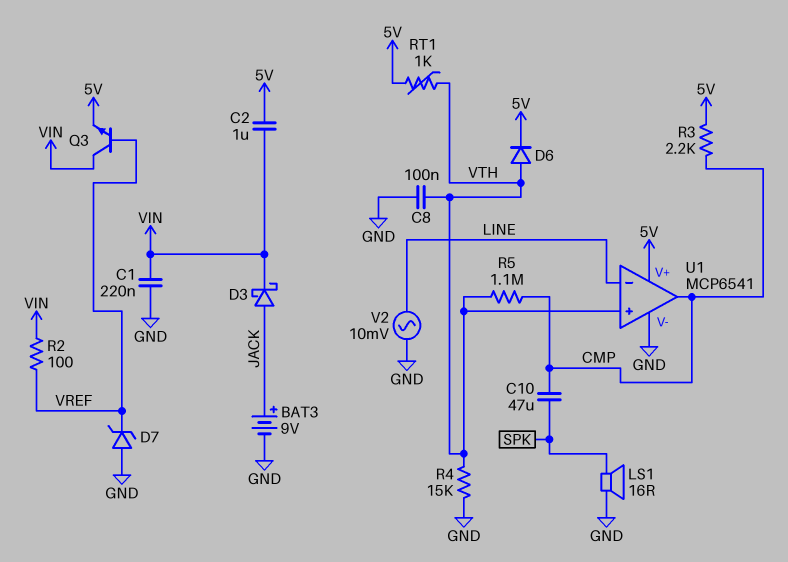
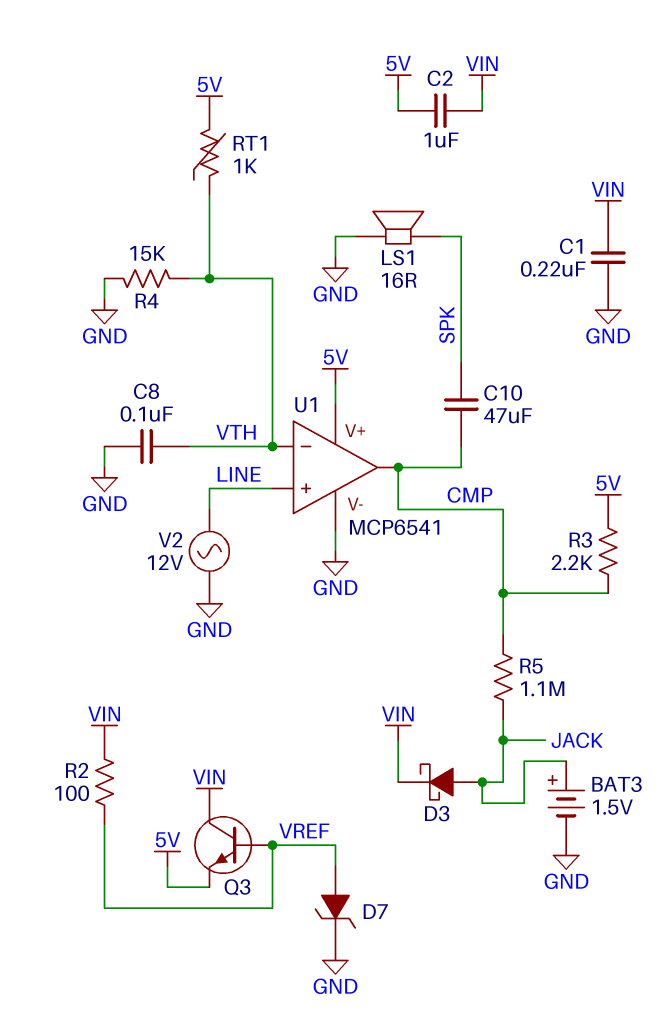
BAT3: 9V (plus JACK, minus GND) -> 1.5V (plus JACK, minus GND)
D6: diode (A VTH, K 5V) -> none
D7: zener (A GND, K VREF) -> zener (A VREF, K GND)
R5: 1.1M (CMP, VTH) -> 1.1M (CMP, JACK)
U1 pin in+: VTH -> LINE
U1 pin in-: LINE -> VTH
V2: AC 10mV (GND, LINE) -> AC 12V (GND, LINE)

